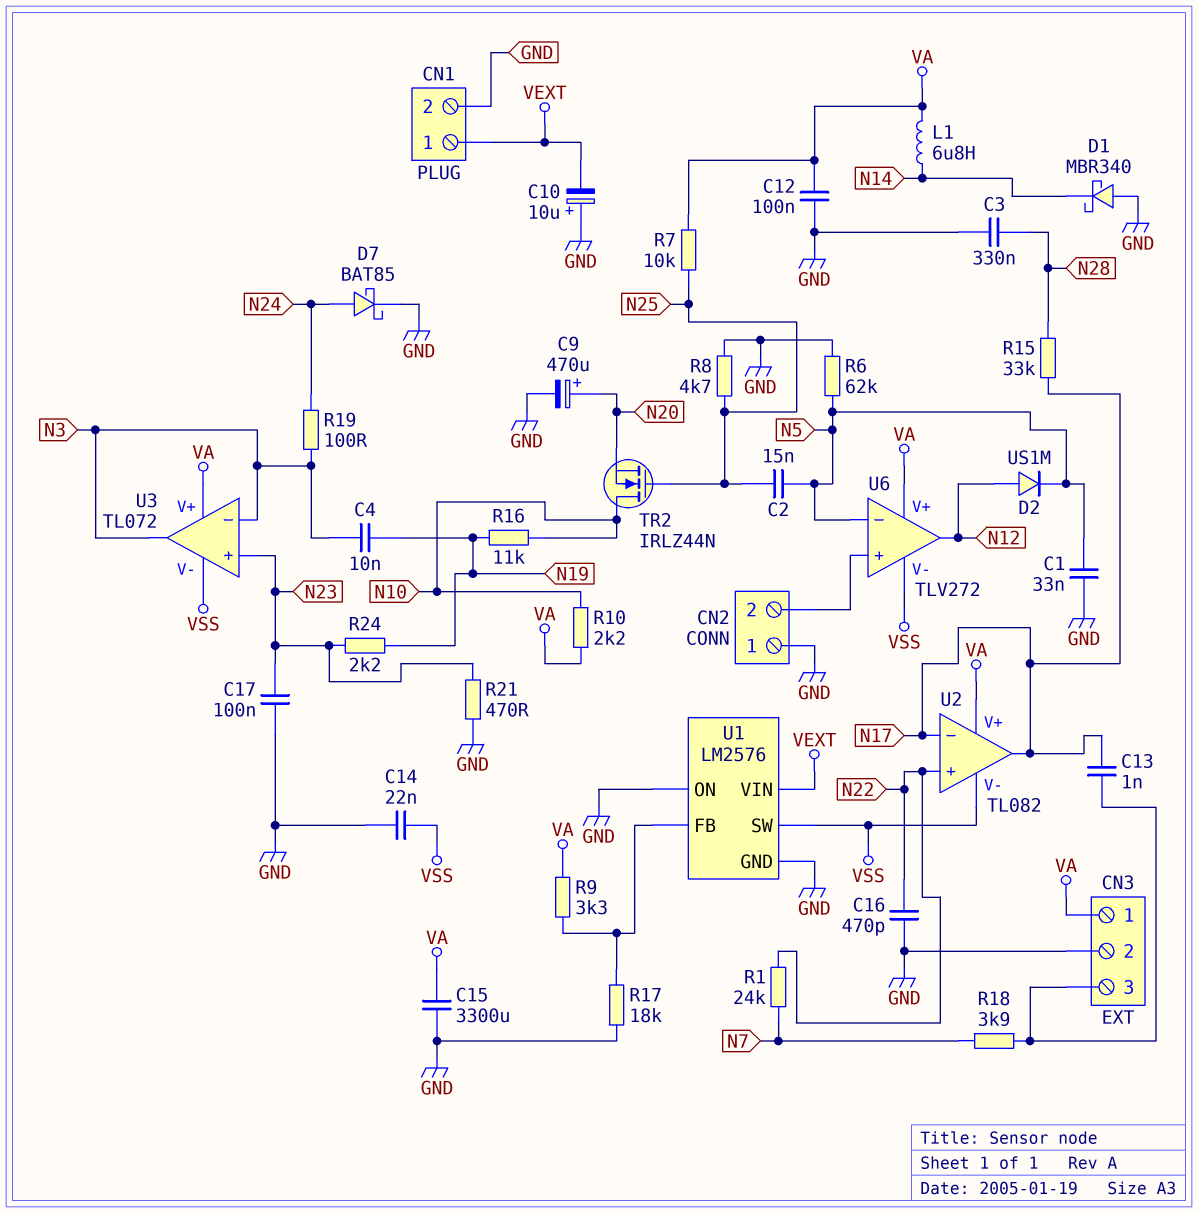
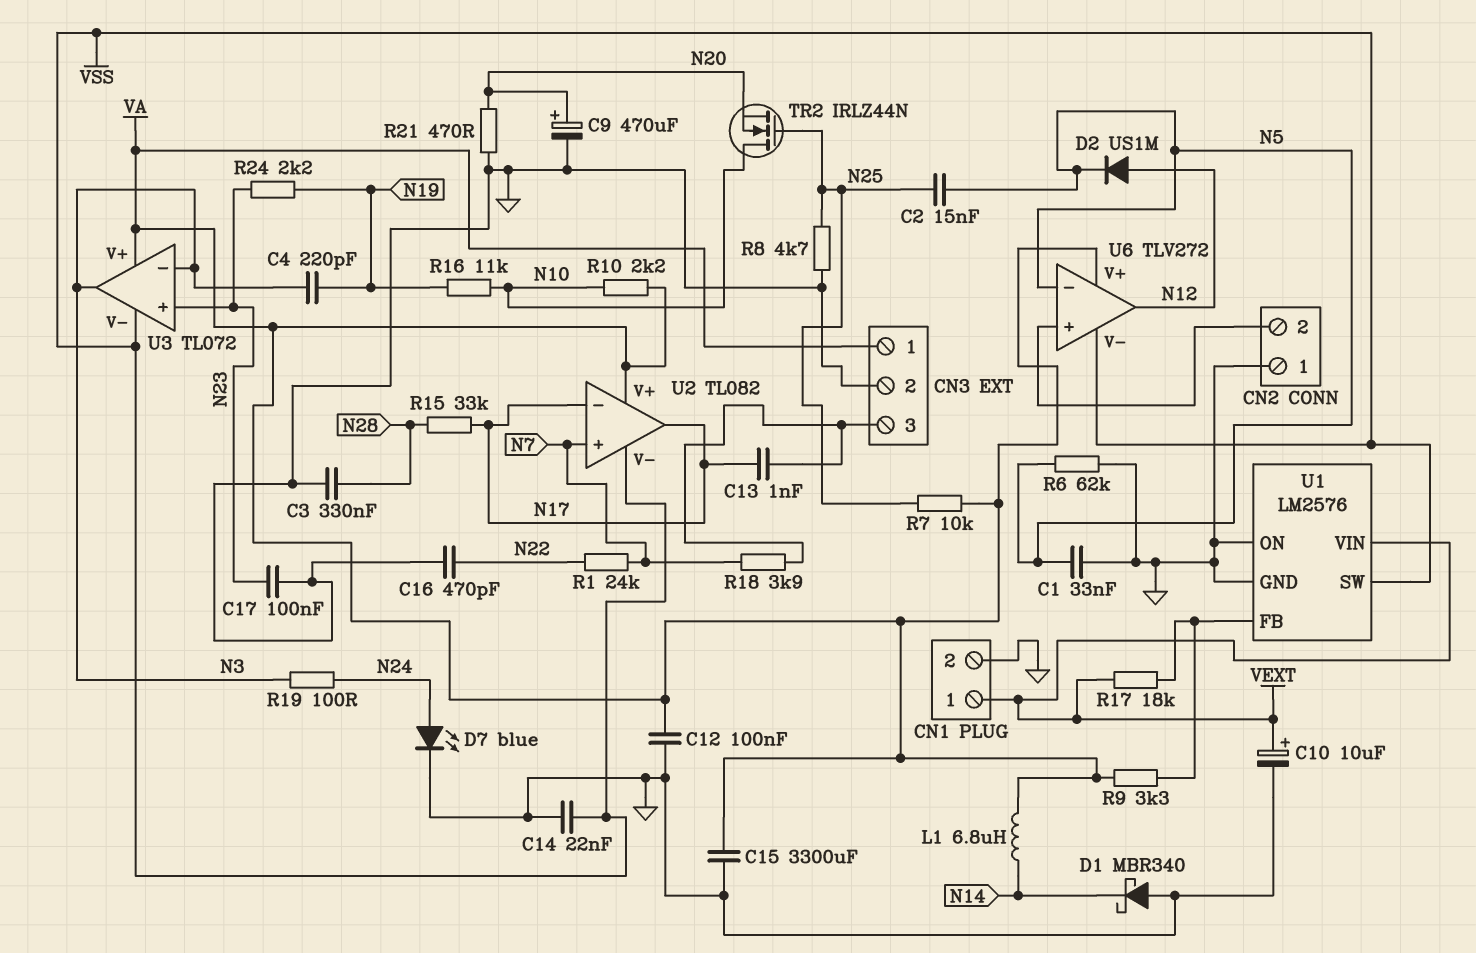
C4: 10nF (N3, N19) -> 220pF (N3, N19)
C10: 10uF (plus GND, minus VEXT) -> 10uF (plus VEXT, minus GND)
D7: schottky BAT85 (A N24, K GND) -> LED blue (A N24, K GND)
R17: 18k (GND, U1/FB) -> 18k (U1/FB, VEXT)
R21: 470 (GND, N23) -> 470 (GND, N20)
U2 pin in+: N22 -> N7

